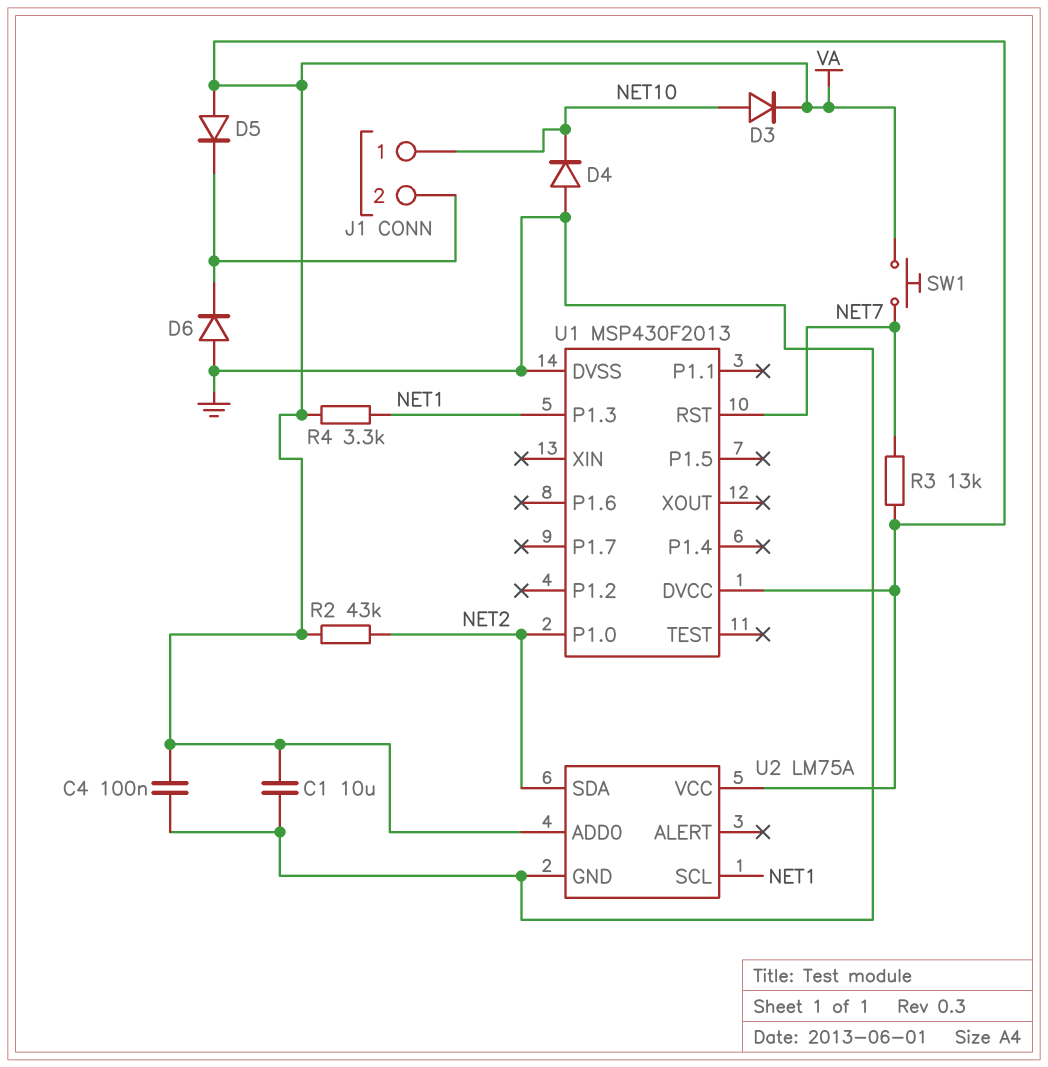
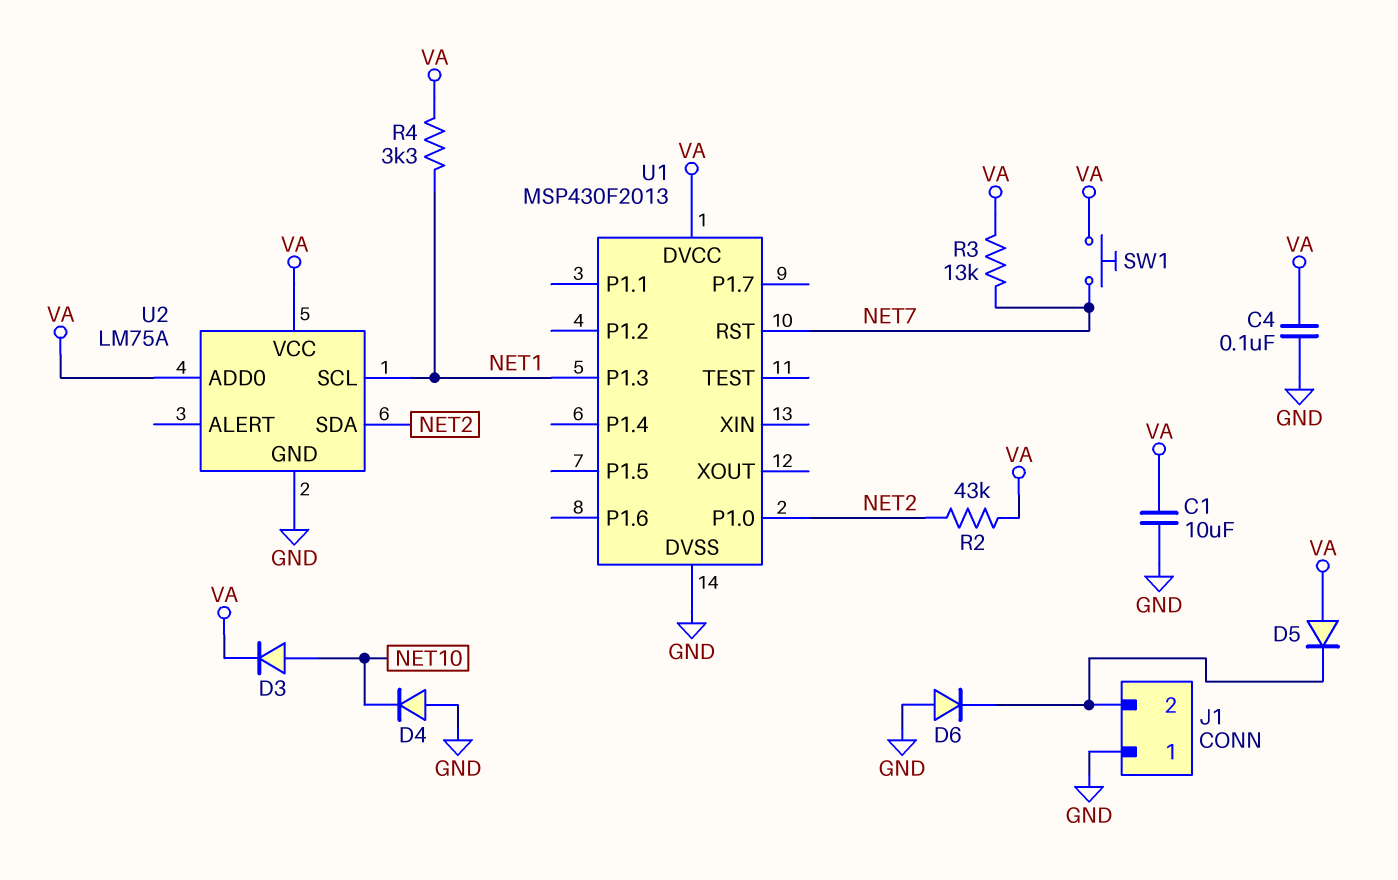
J1 pin 1: NET10 -> GND

